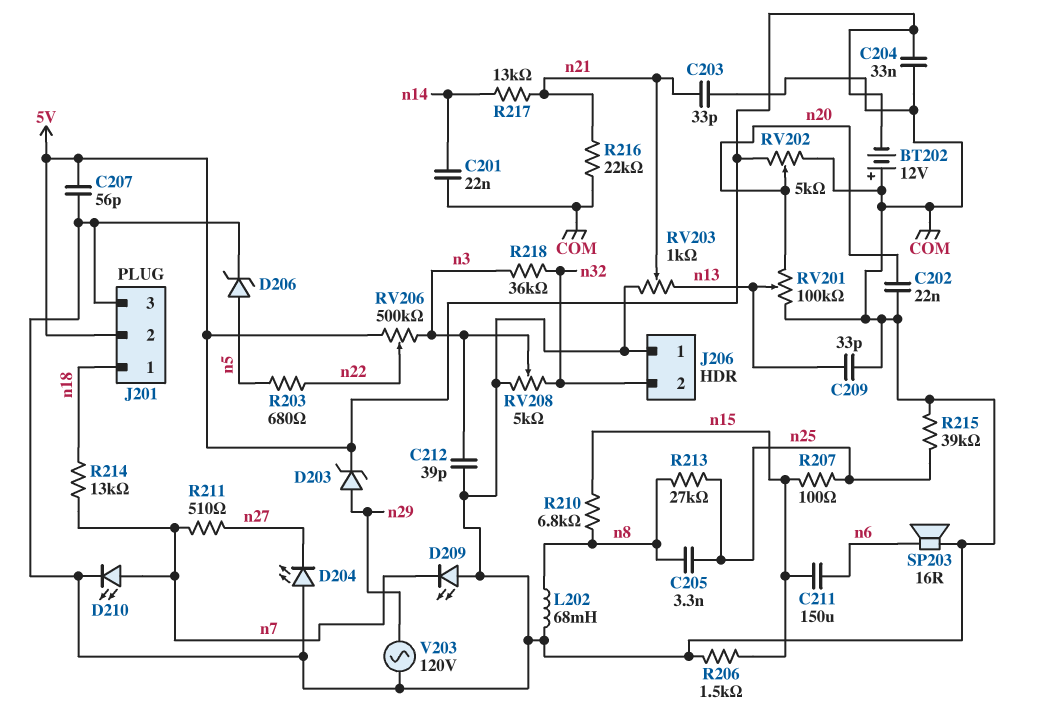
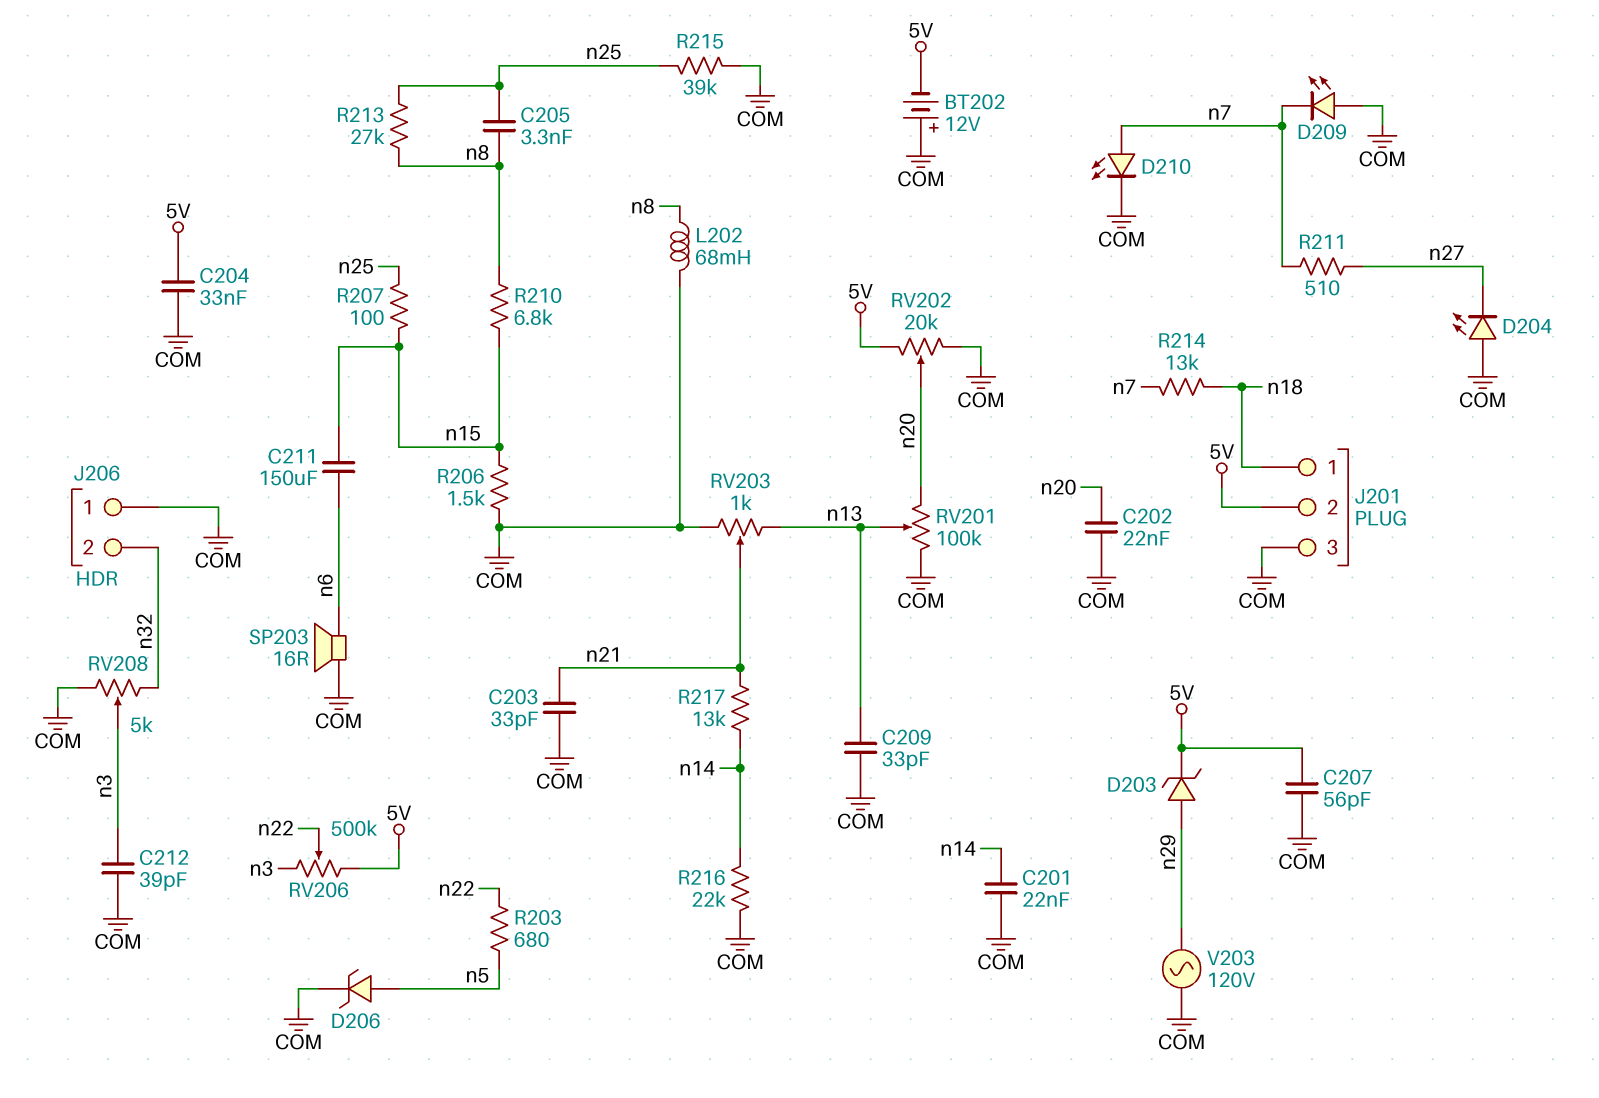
R216: 22k (COM, n21) -> 22k (COM, n14)
R218: 36k (n3, n32) -> none
RV202: 5k (5V, COM, wiper n20) -> 20k (5V, COM, wiper n20)

